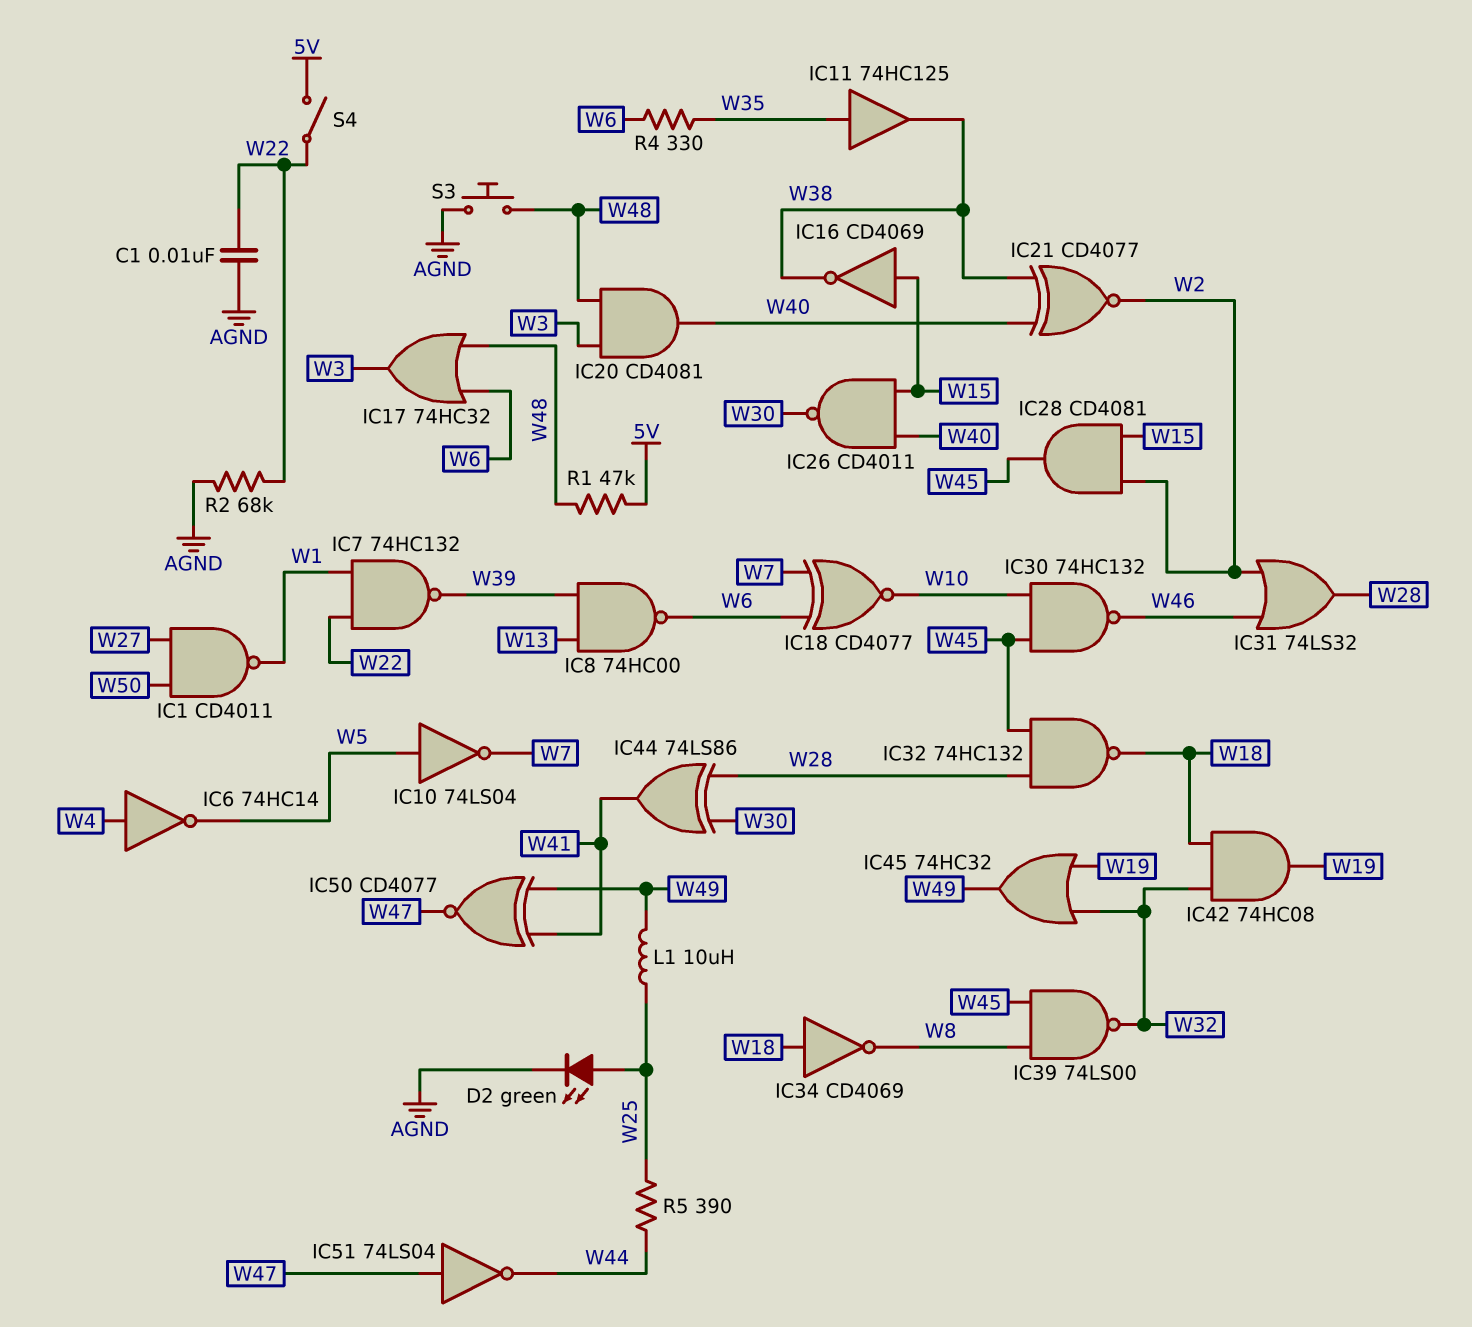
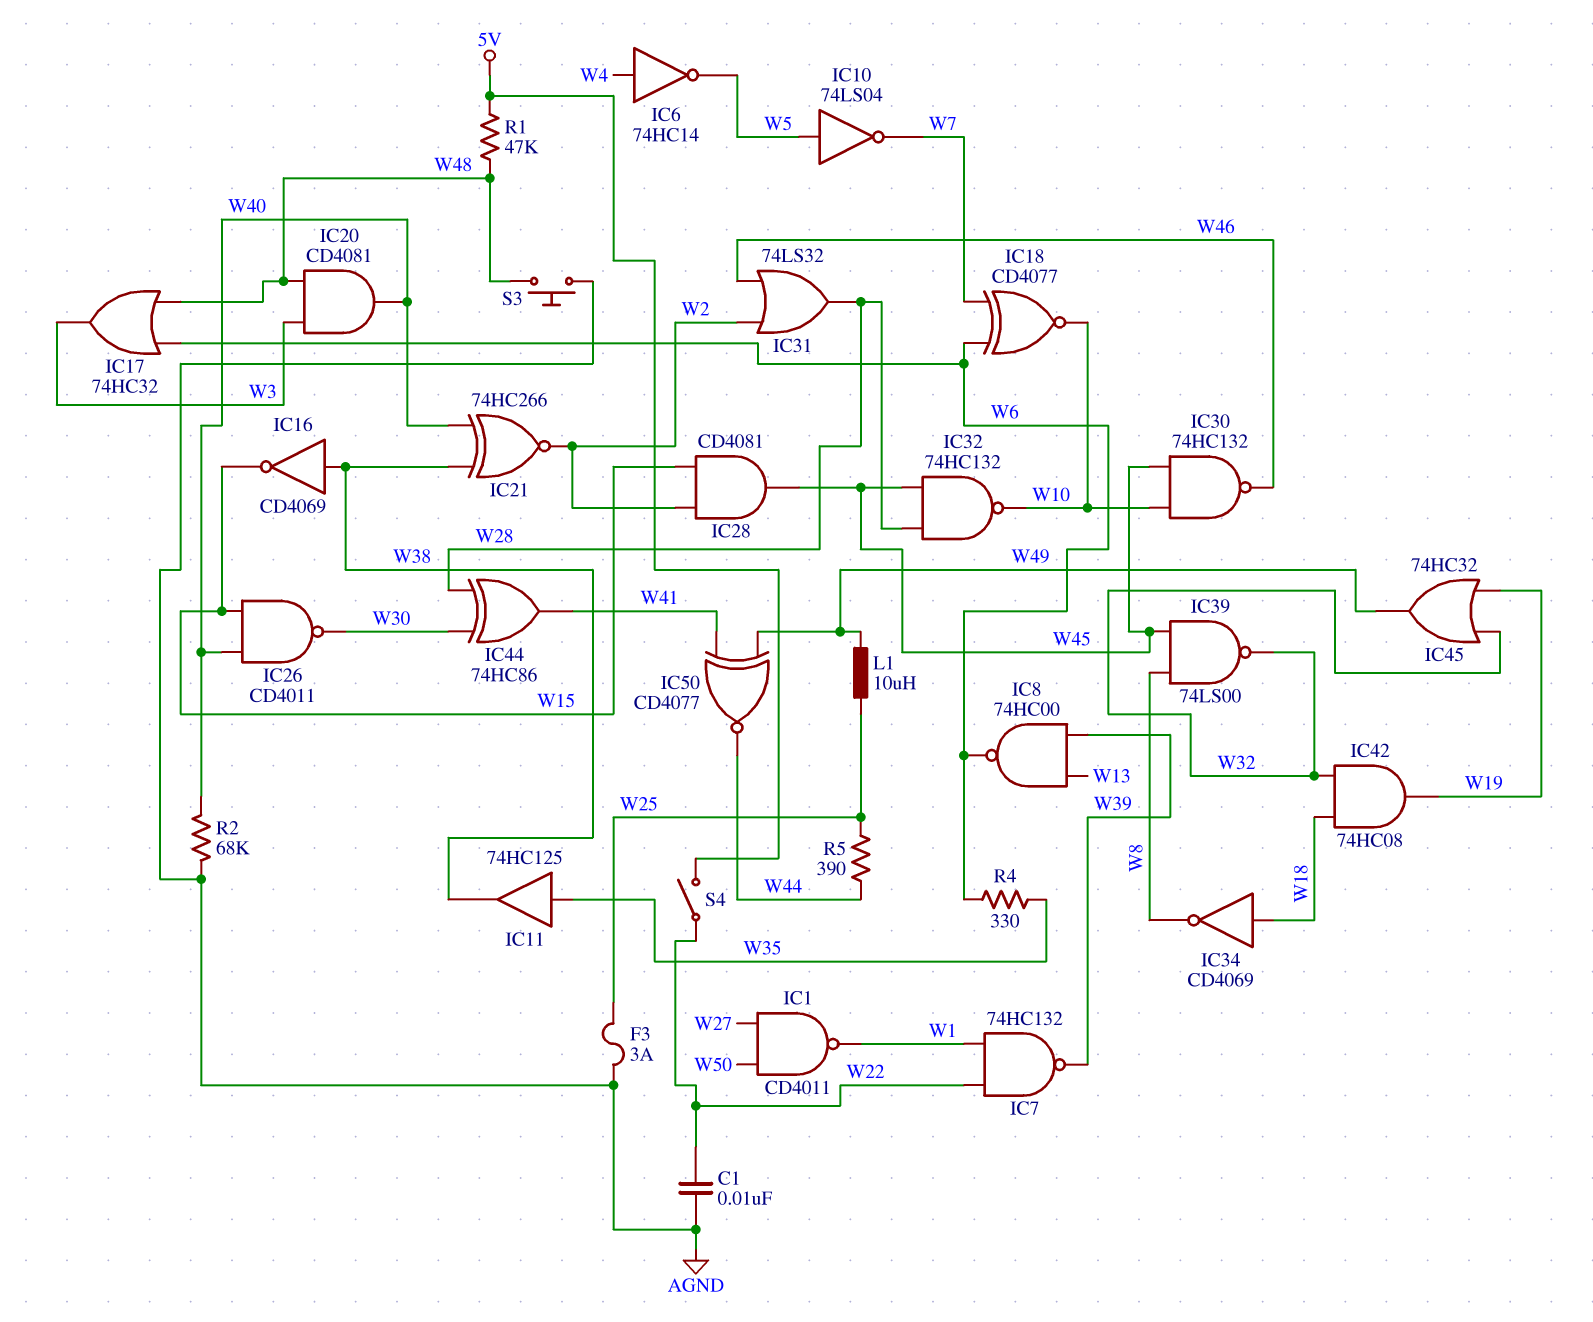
D2: LED green (A W25, K AGND) -> none
F3: none -> 3A (AGND, W25)
IC16: NOT CD4069 (in W15, out W38) -> NOT CD4069 (in W38, out W15)
IC21: XNOR CD4077 (in W38, in W40, out W2) -> XNOR 74HC266 (in W38, in W40, out W2)
IC32: NAND 74HC132 (in W28, in W45, out W18) -> NAND 74HC132 (in W28, in W45, out W10)
IC44: XOR 74LS86 (in W28, in W30, out W41) -> XOR 74HC86 (in W28, in W30, out W41)
IC50: XNOR CD4077 (in W41, in W49, out W47) -> XNOR CD4077 (in W41, in W49, out W44)
IC51: NOT 74LS04 (in W47, out W44) -> none
R2: 68k (AGND, W22) -> 68k (AGND, W40)

